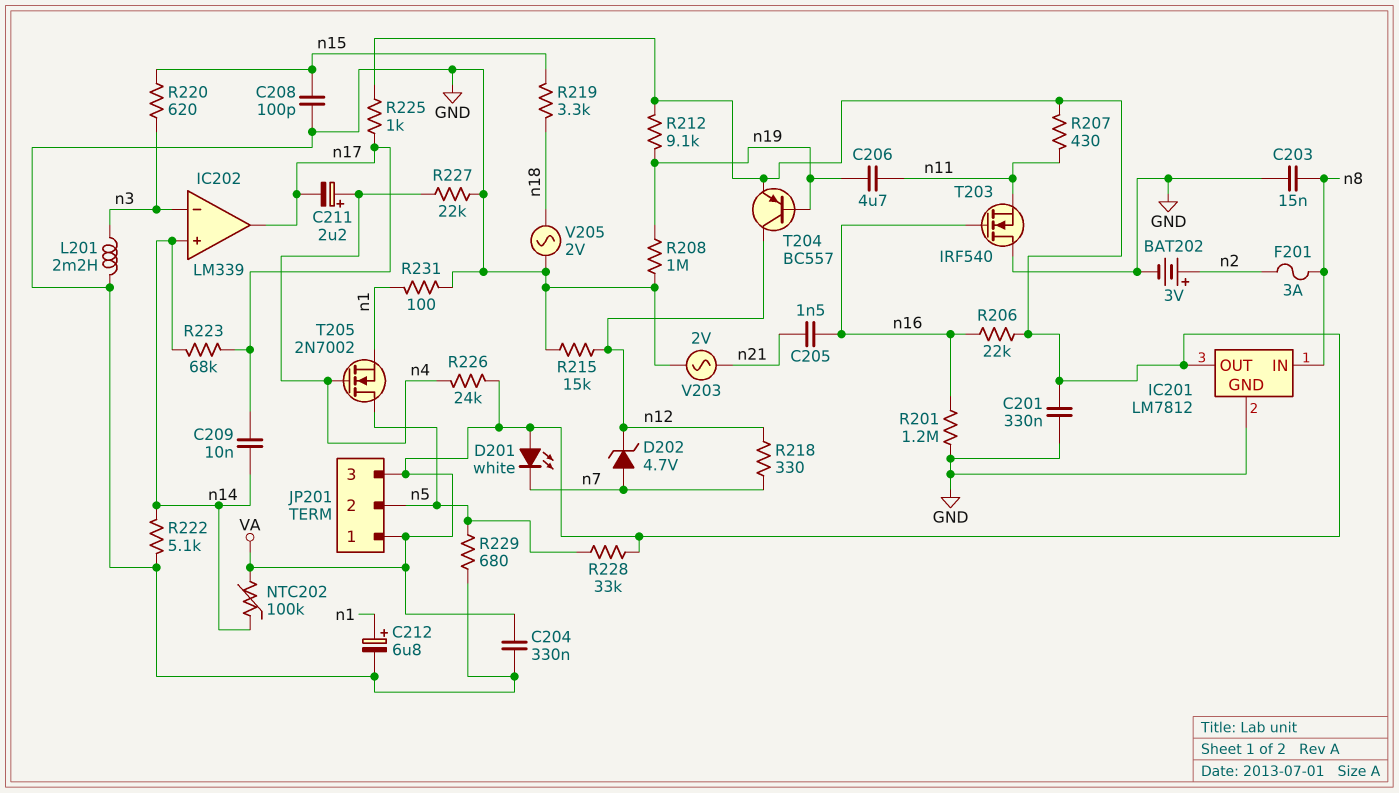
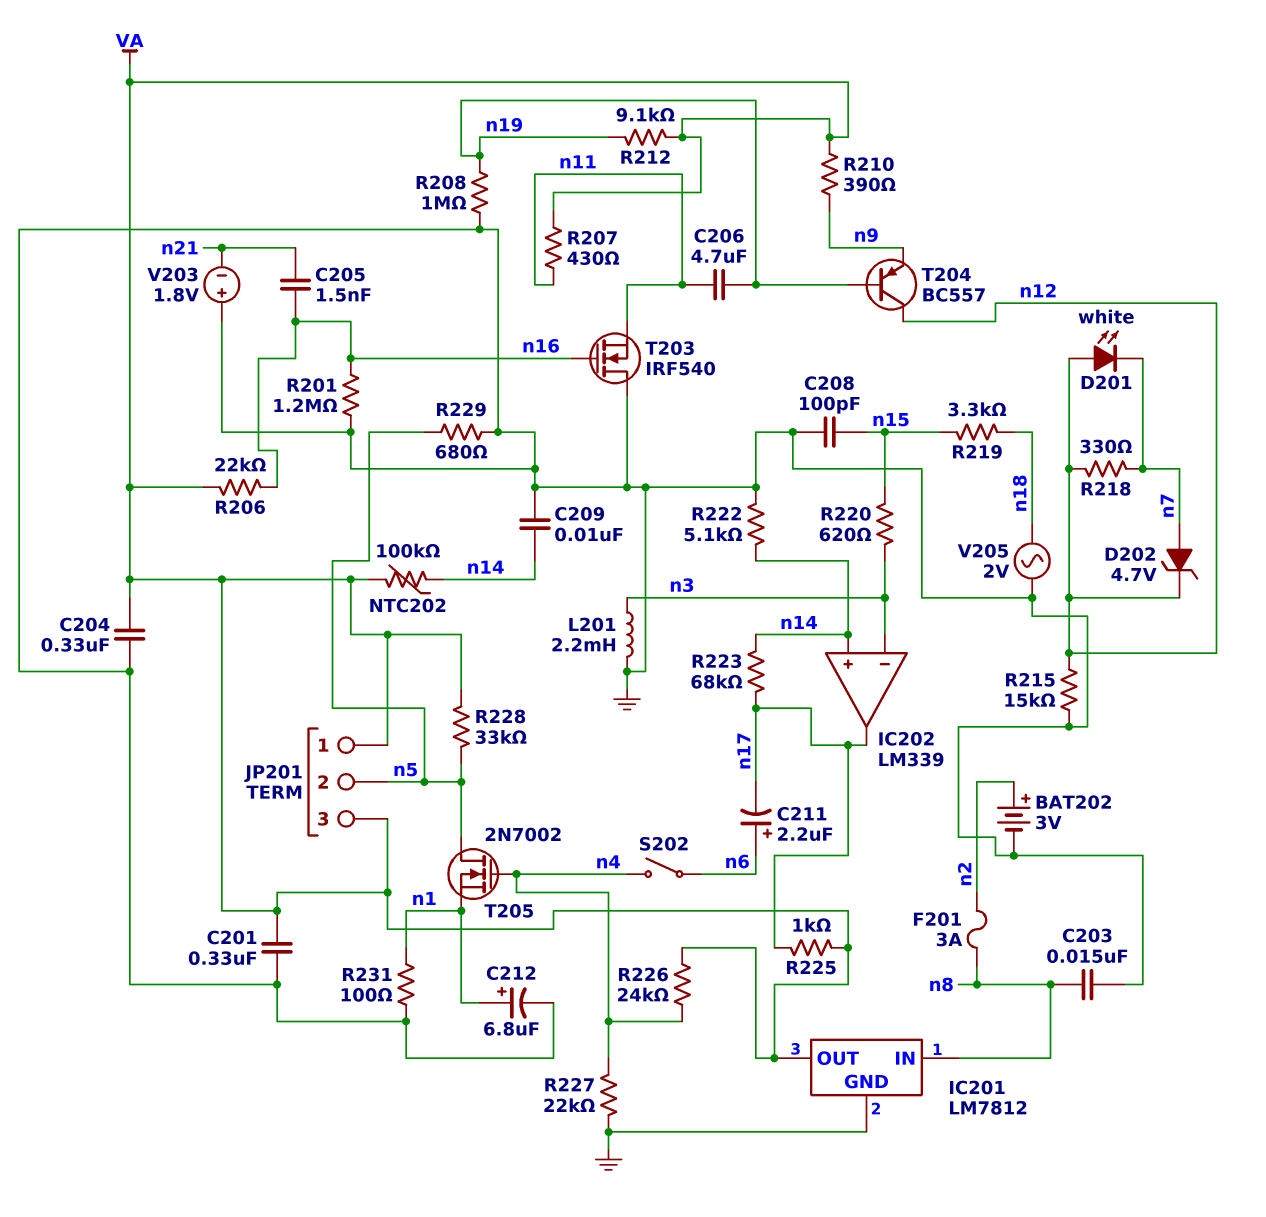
C209: 10nF (n14, n17) -> 10nF (GND, n14)
C211: 2.2uF (plus n4, minus n17) -> 2.2uF (plus n6, minus n17)
D201: LED white (A VA, K n7) -> LED white (A n12, K n7)
R210: none -> 390 (VA, n9)
S202: none -> switch (n4, n6)
T204: PNP BC557 (B n19, C n12, E VA) -> PNP BC557 (B n19, C n12, E n9)
V203: AC 2V (GND, n21) -> 1.8V (plus GND, minus n21)

